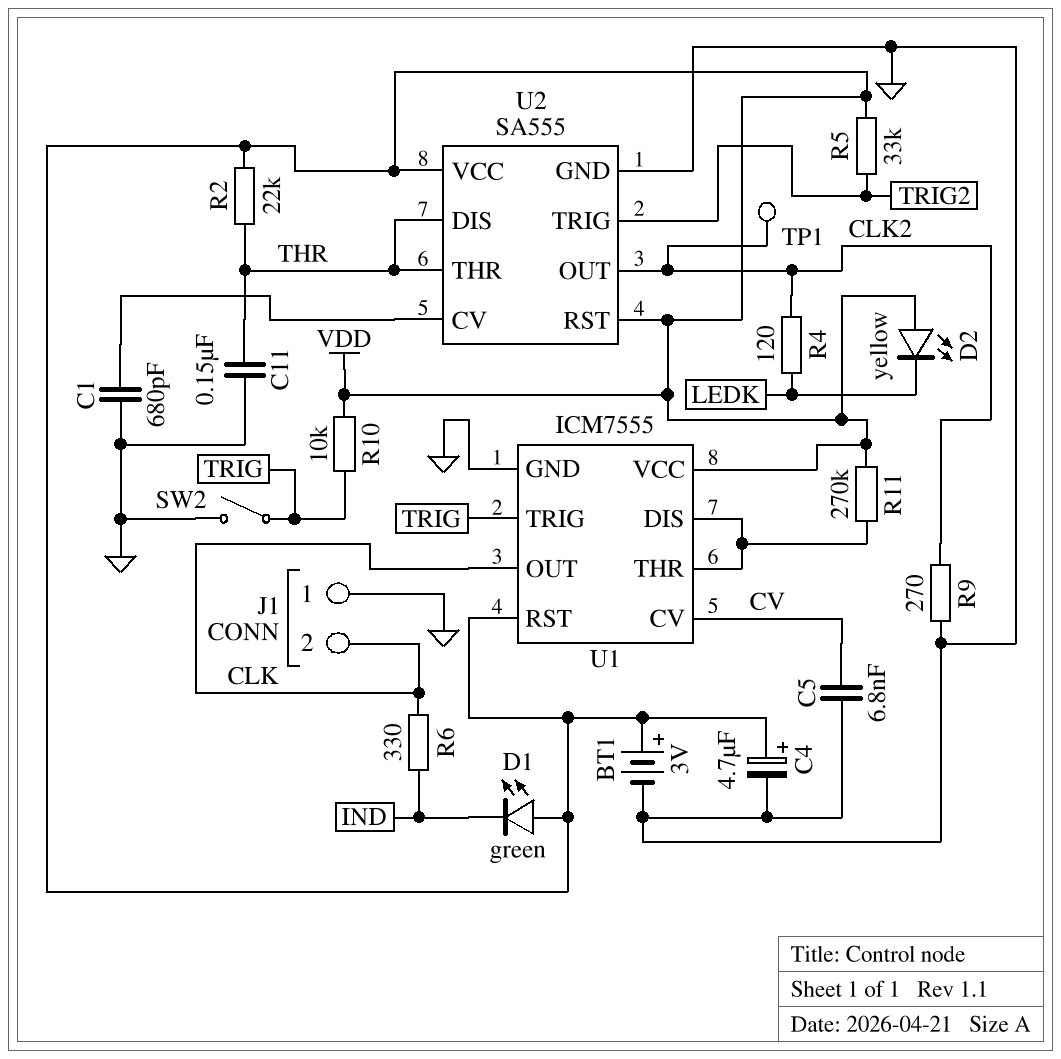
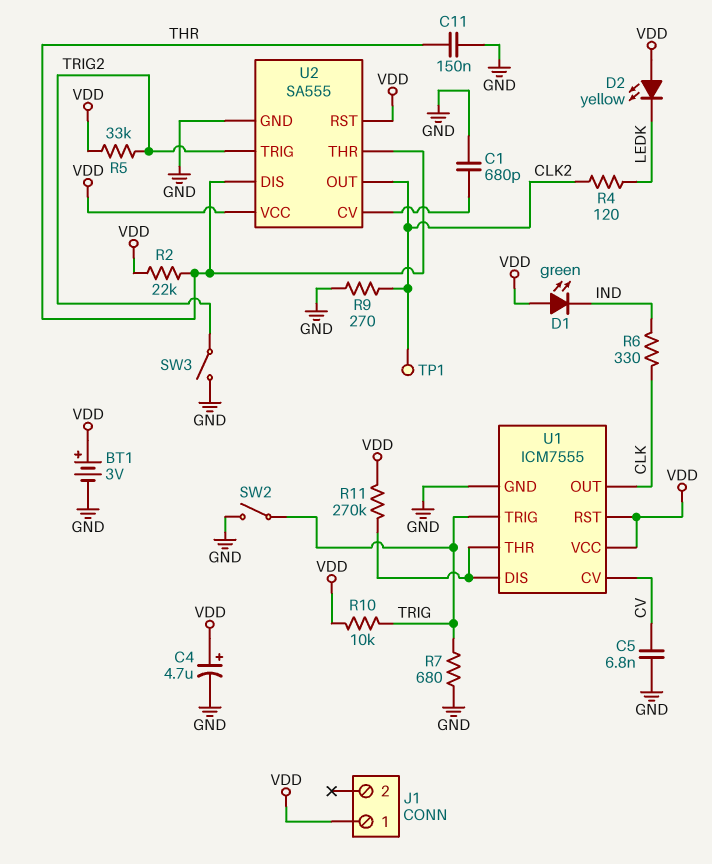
J1 pin 1: GND -> VDD
J1 pin 2: CLK -> none
R7: none -> 680 (GND, TRIG)
SW3: none -> switch (GND, TRIG2)

